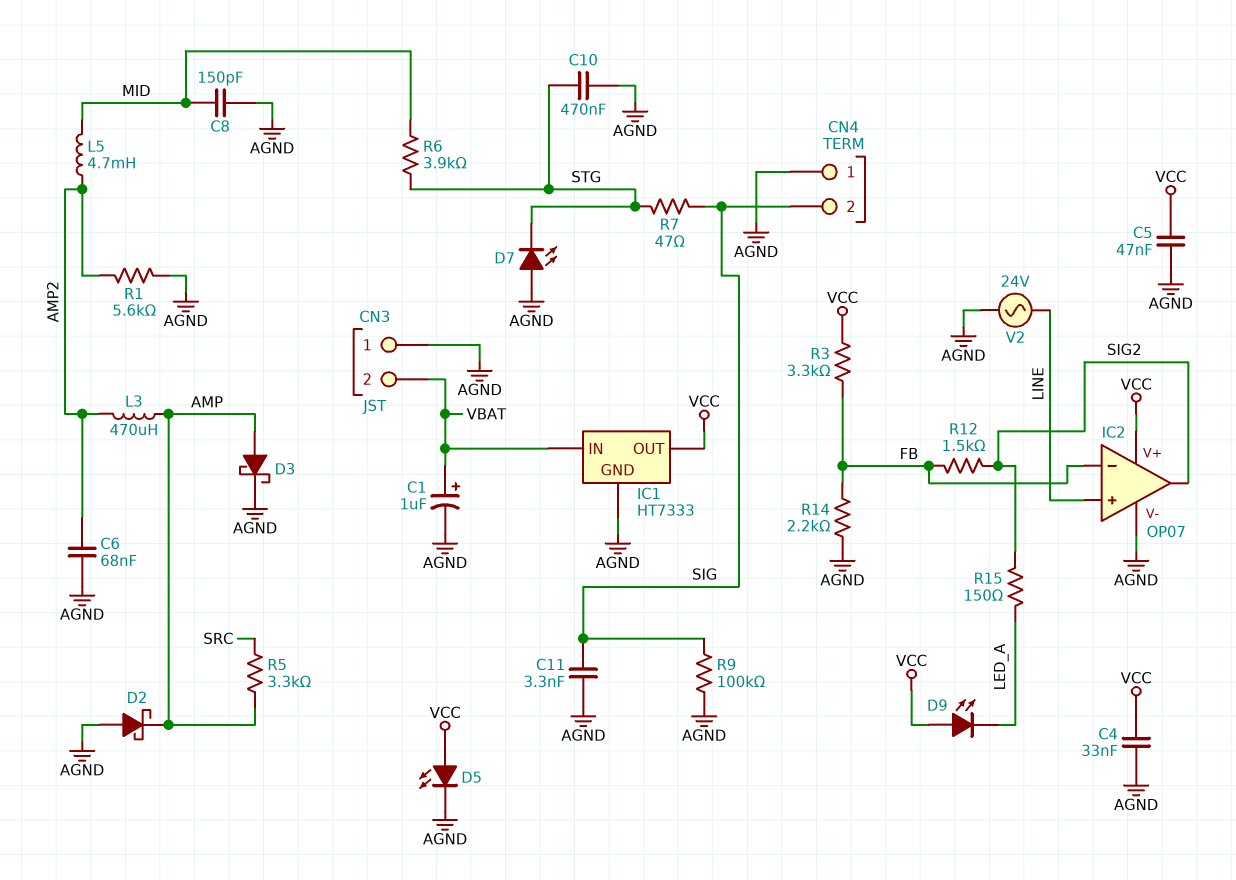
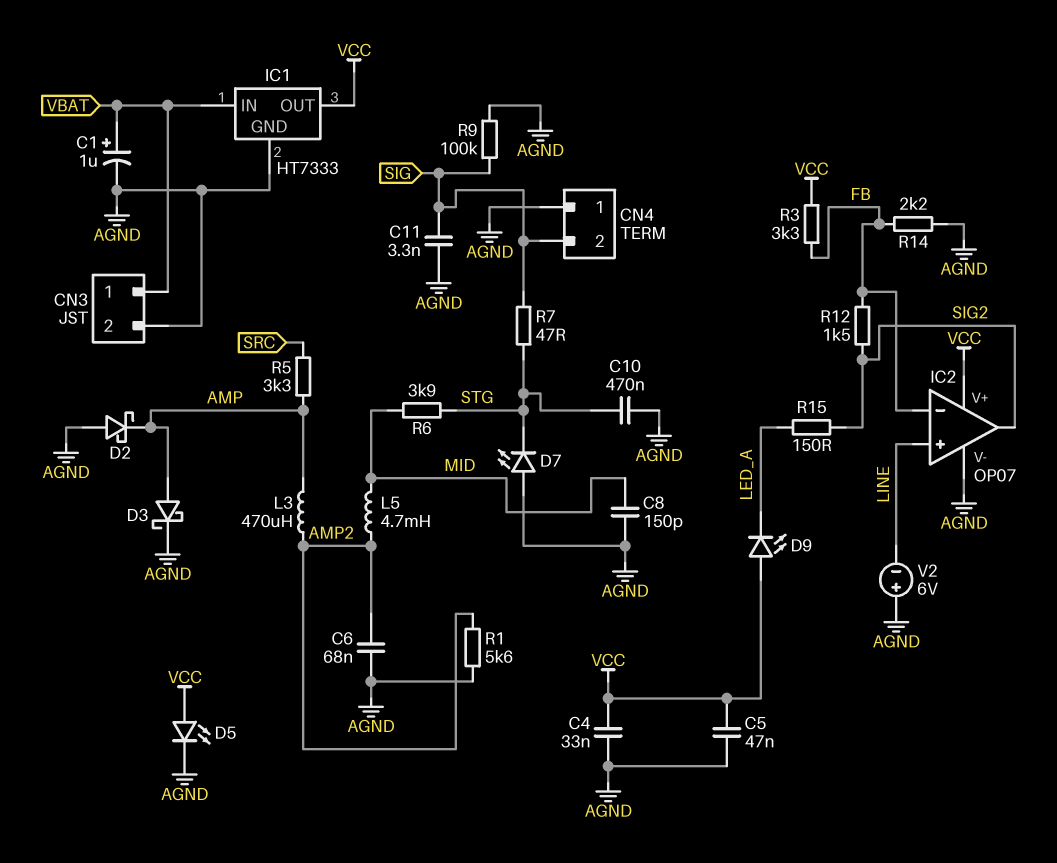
CN3 pin 1: AGND -> VBAT
CN3 pin 2: VBAT -> AGND
V2: AC 24V (AGND, LINE) -> 6V (plus AGND, minus LINE)

